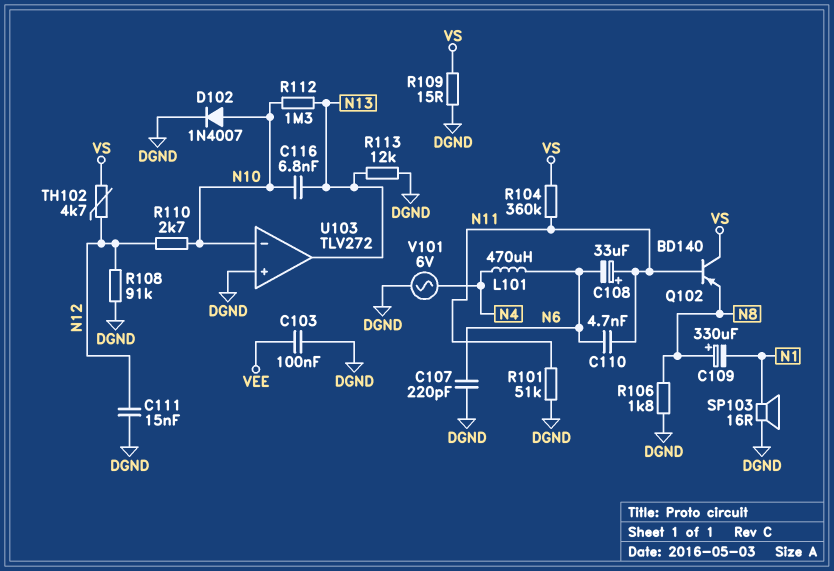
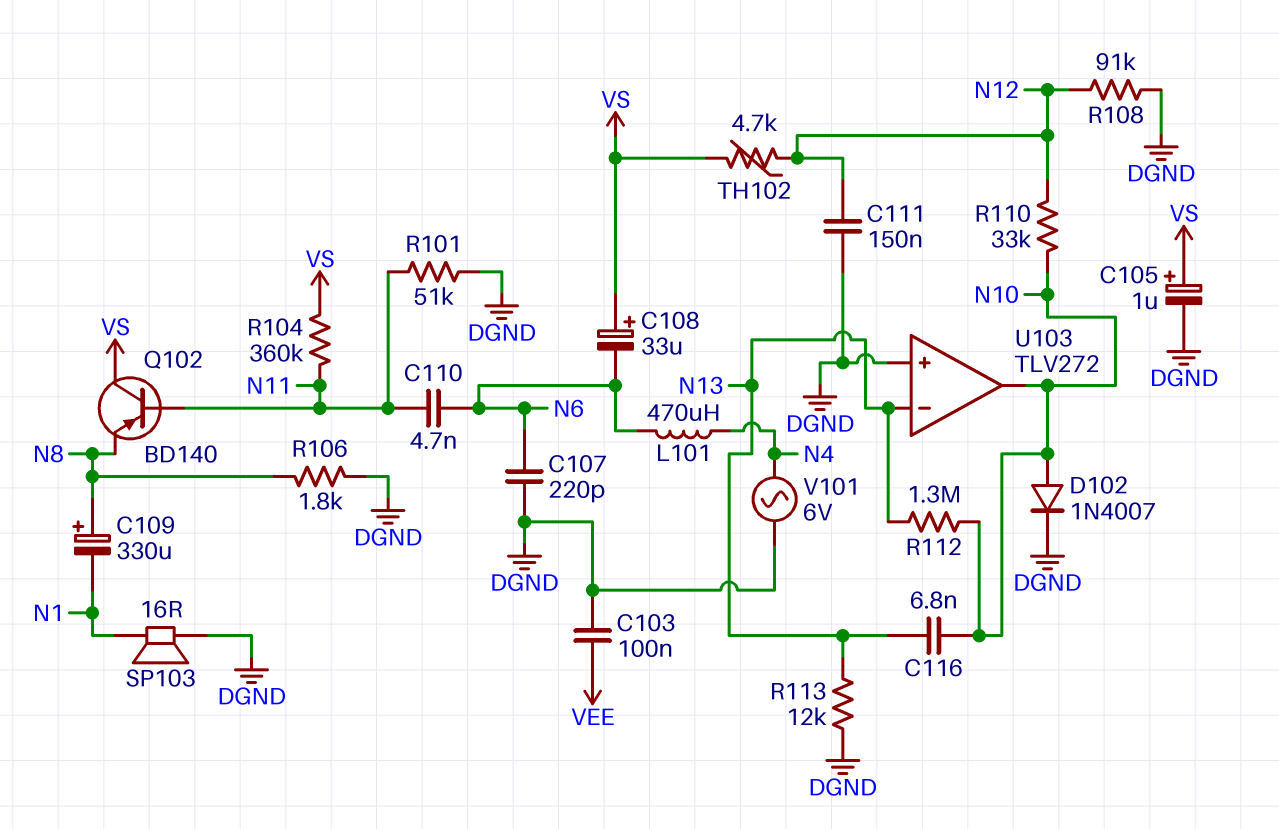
C105: none -> 1uF (plus VS, minus DGND)
C108: 33uF (plus N11, minus N6) -> 33uF (plus VS, minus N6)
C111: 15nF (DGND, N12) -> 150nF (DGND, N12)
R109: 15 (DGND, VS) -> none
R110: 2.7k (N10, N12) -> 33k (N10, N12)
U103 pin in-: N10 -> N13
U103 pin out: N13 -> N10

